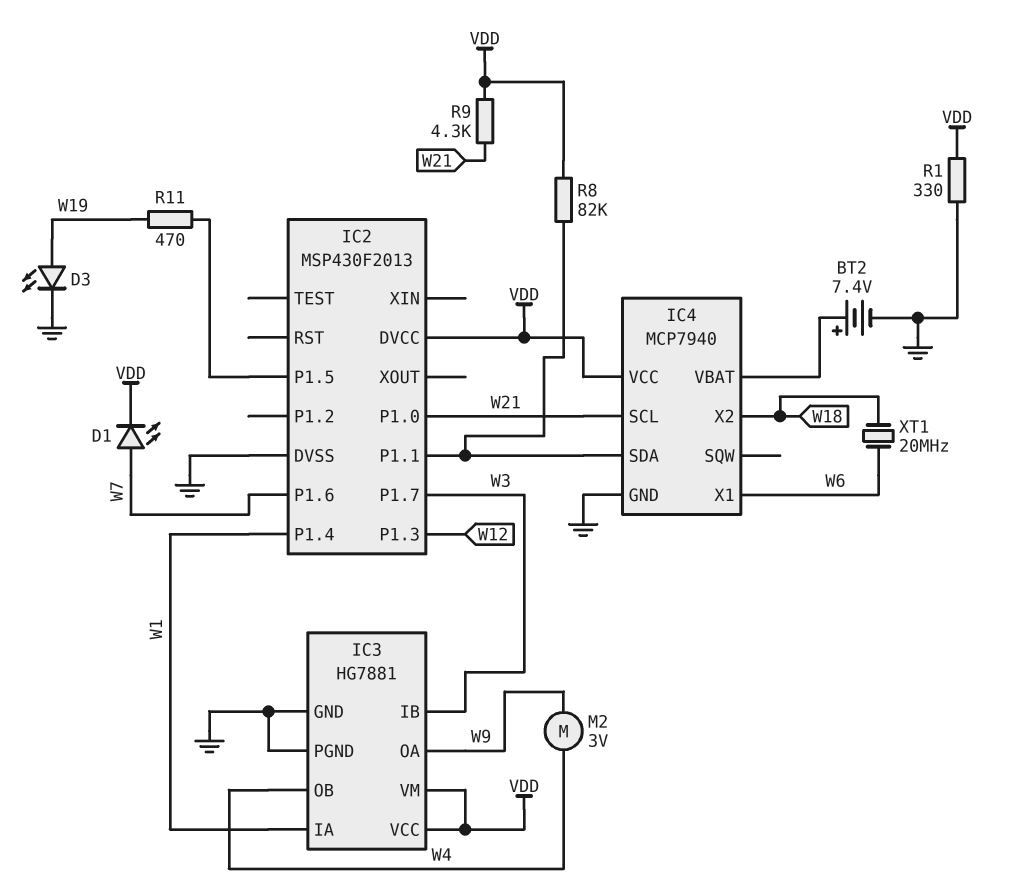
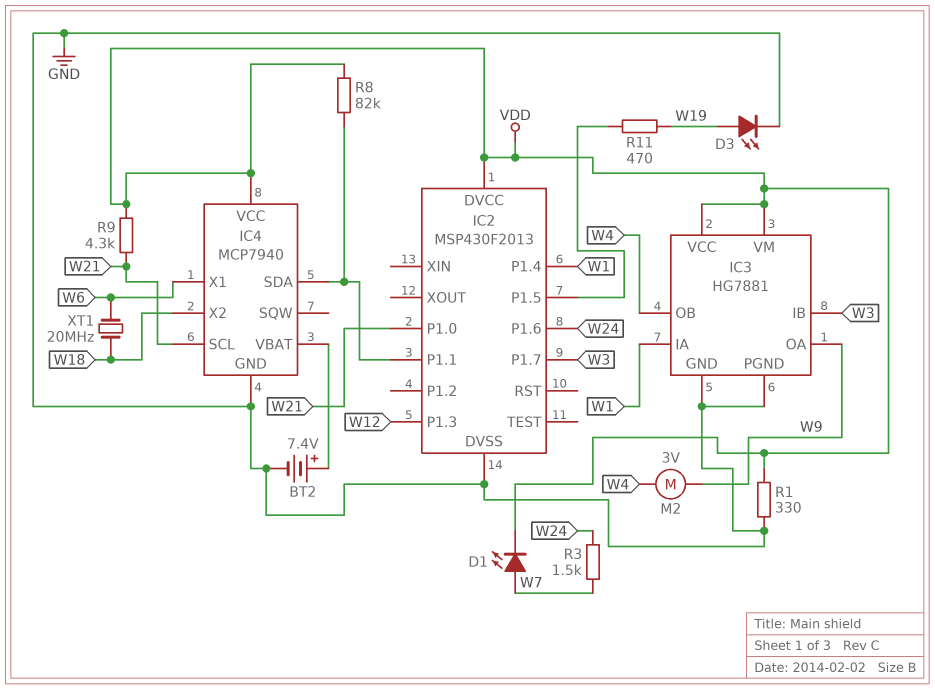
IC2 pin P1.6: W7 -> W24
R3: none -> 1.5k (W7, W24)

